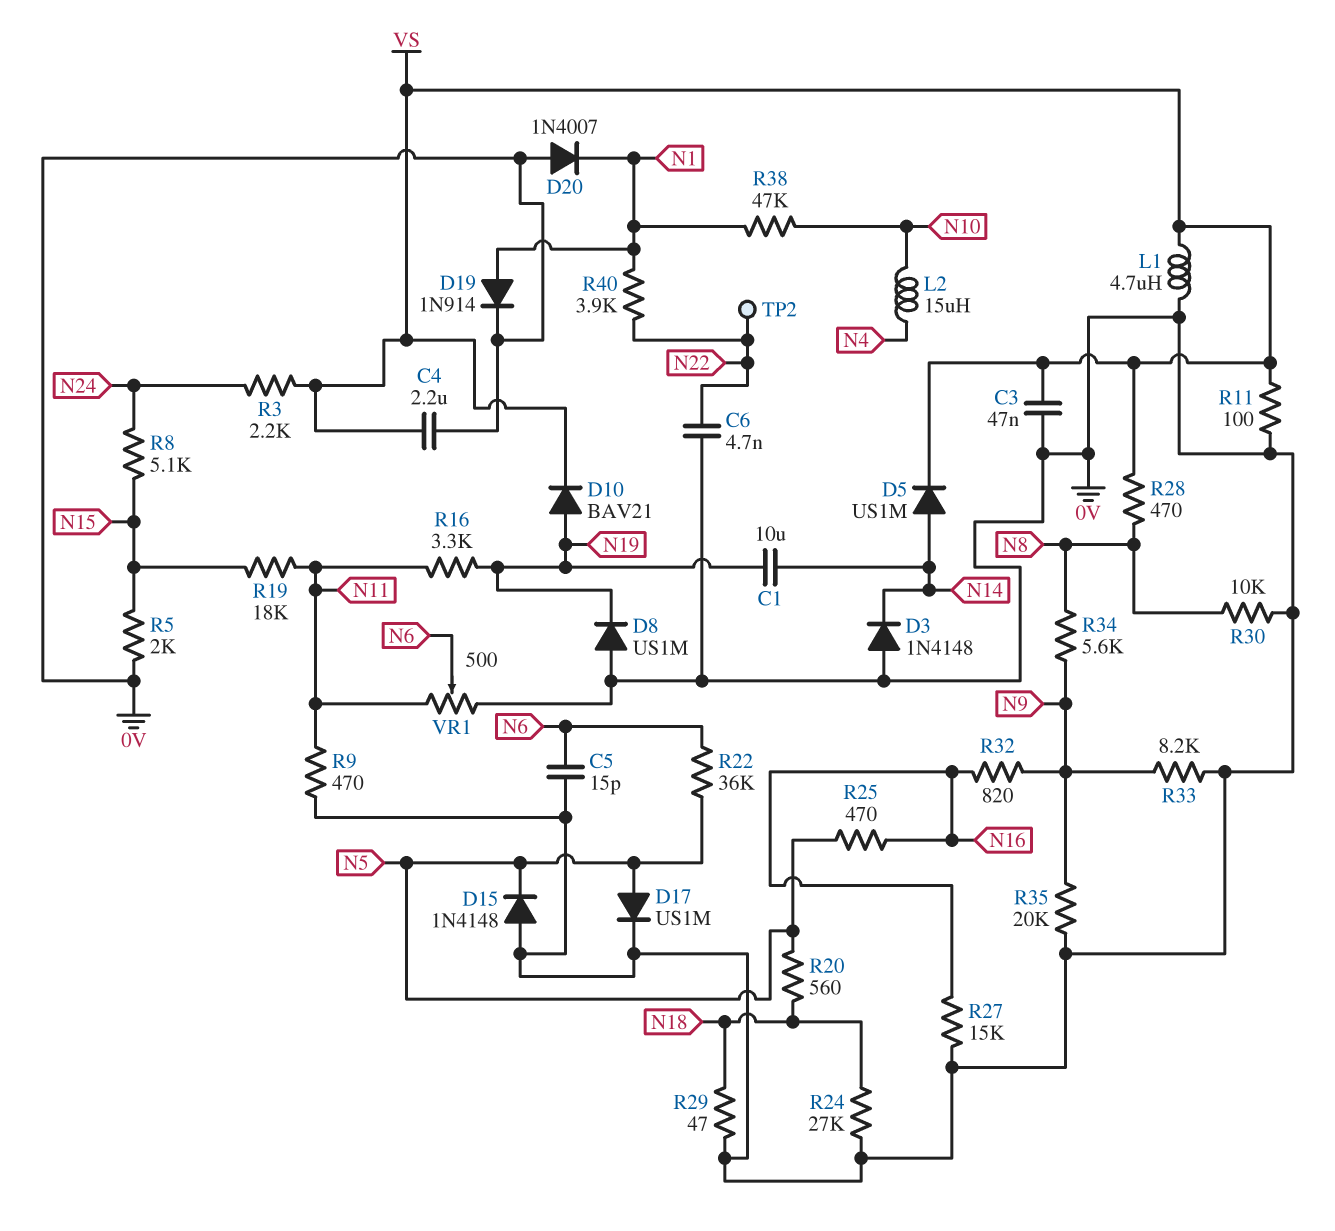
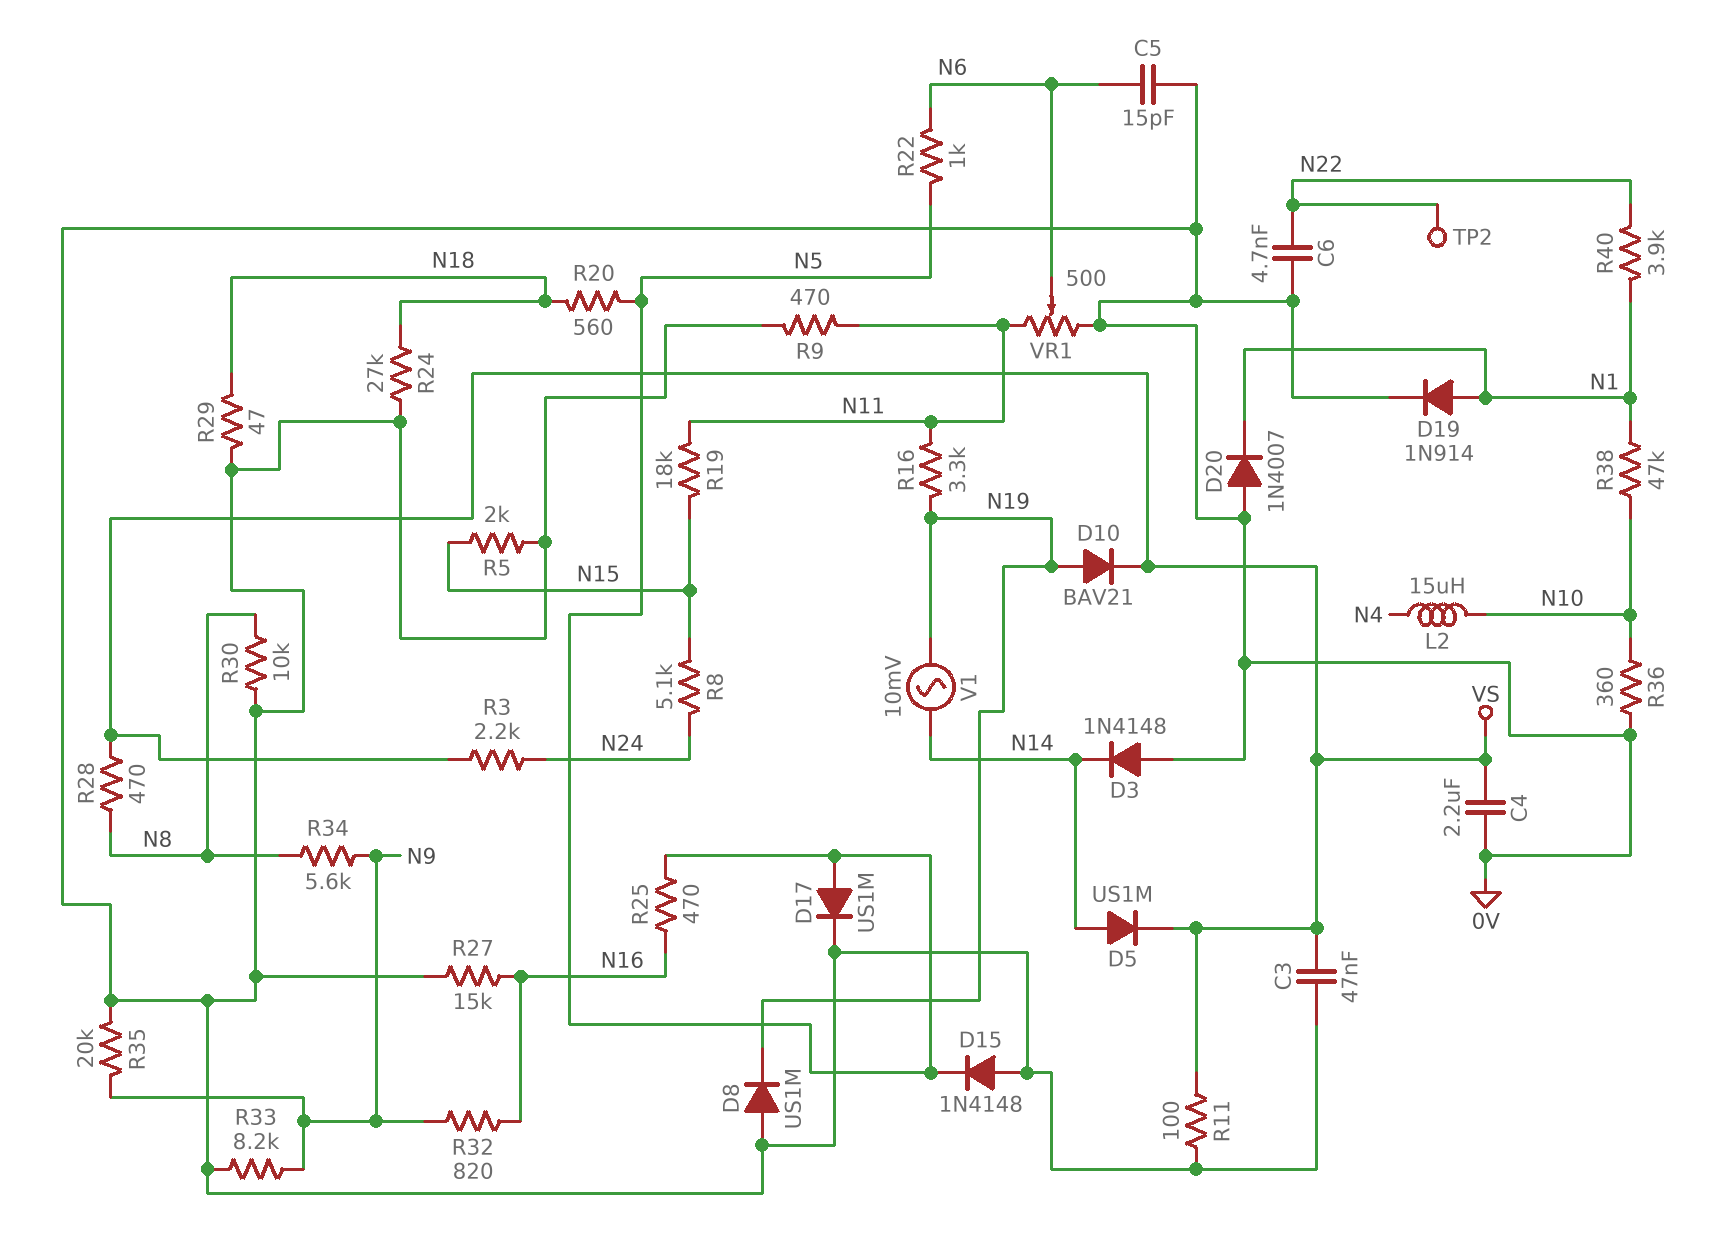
C1: 10uF (N14, N19) -> none
L1: 4.7uH (0V, VS) -> none
R22: 36k (N5, N6) -> 1k (N5, N6)
R36: none -> 360 (0V, N10)
V1: none -> AC 10mV (N14, N19)

